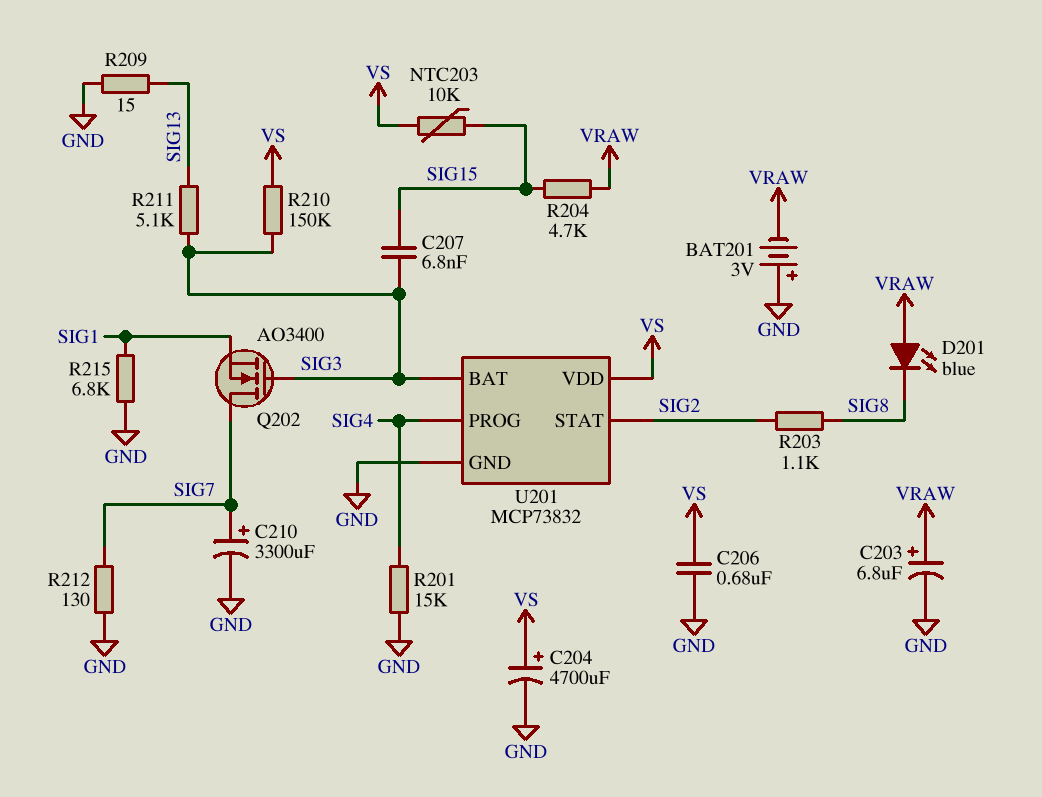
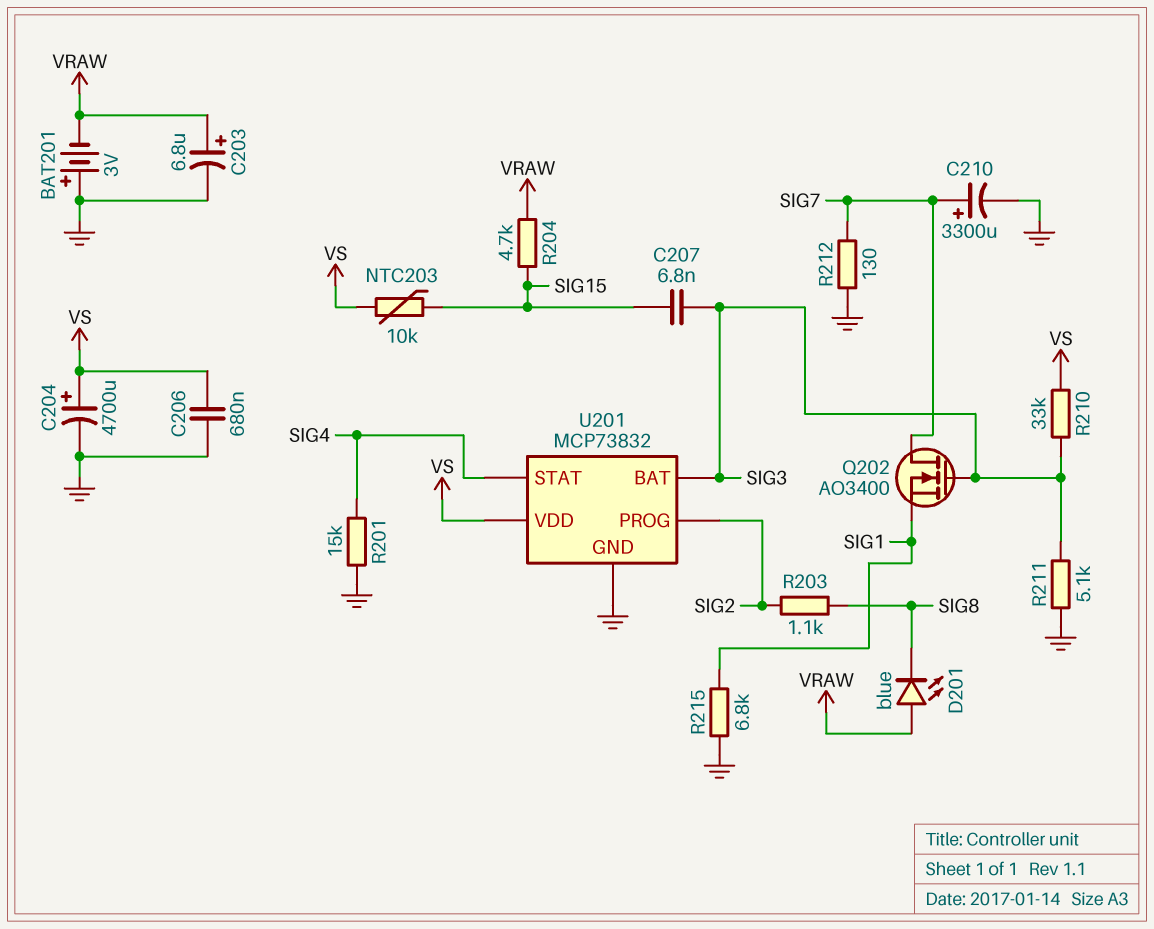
R209: 15 (GND, SIG13) -> none
R210: 150k (SIG3, VS) -> 33k (SIG3, VS)
R211: 5.1k (SIG3, SIG13) -> 5.1k (GND, SIG3)
U201 pin PROG: SIG4 -> SIG2
U201 pin STAT: SIG2 -> SIG4

